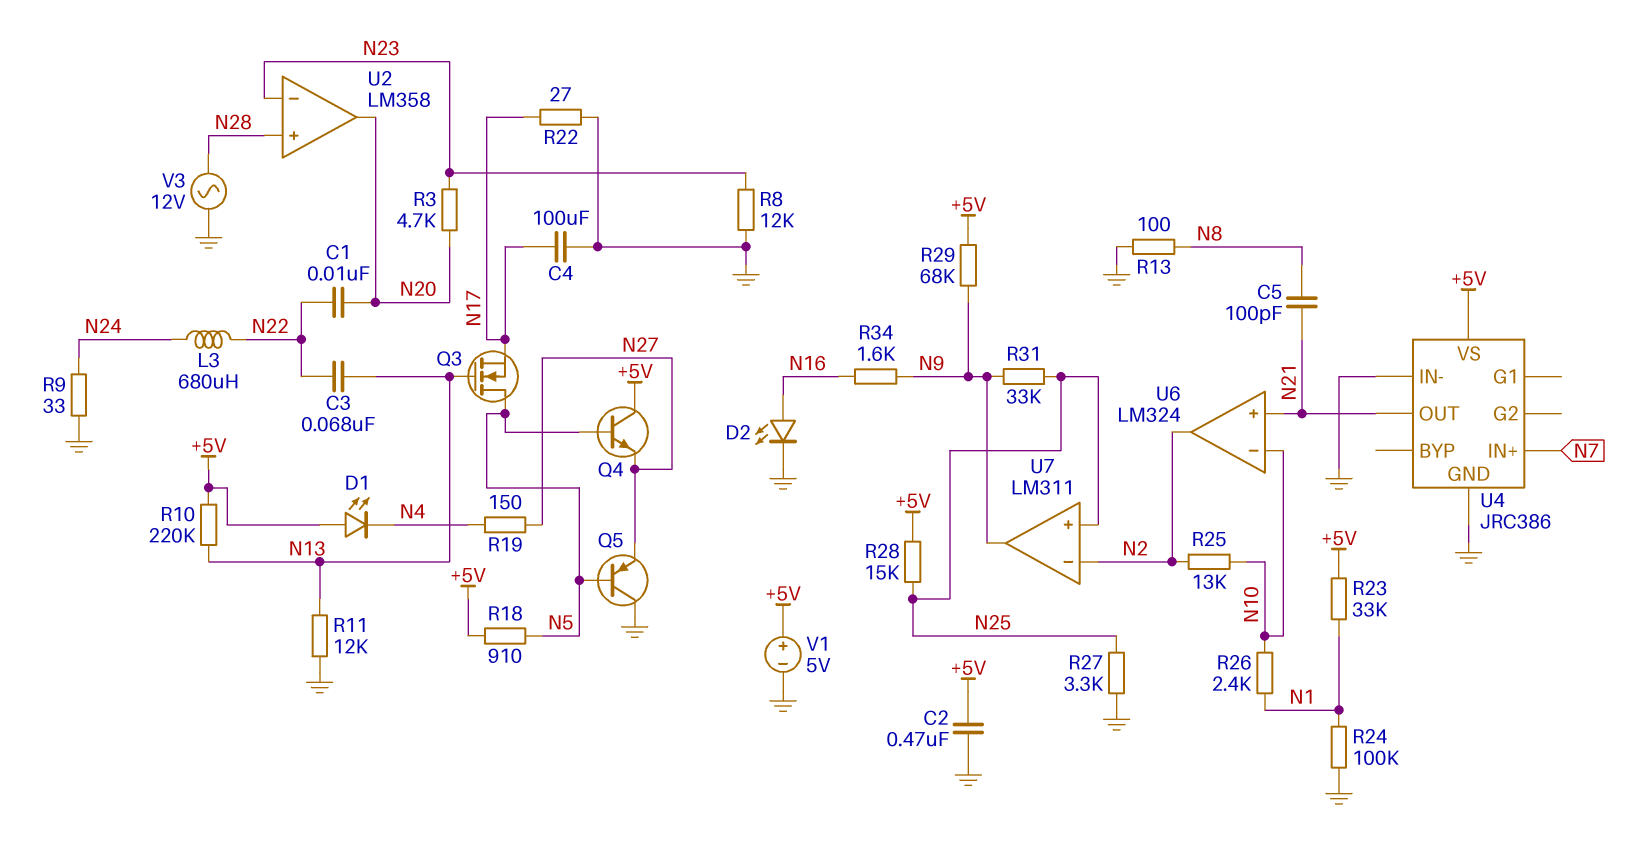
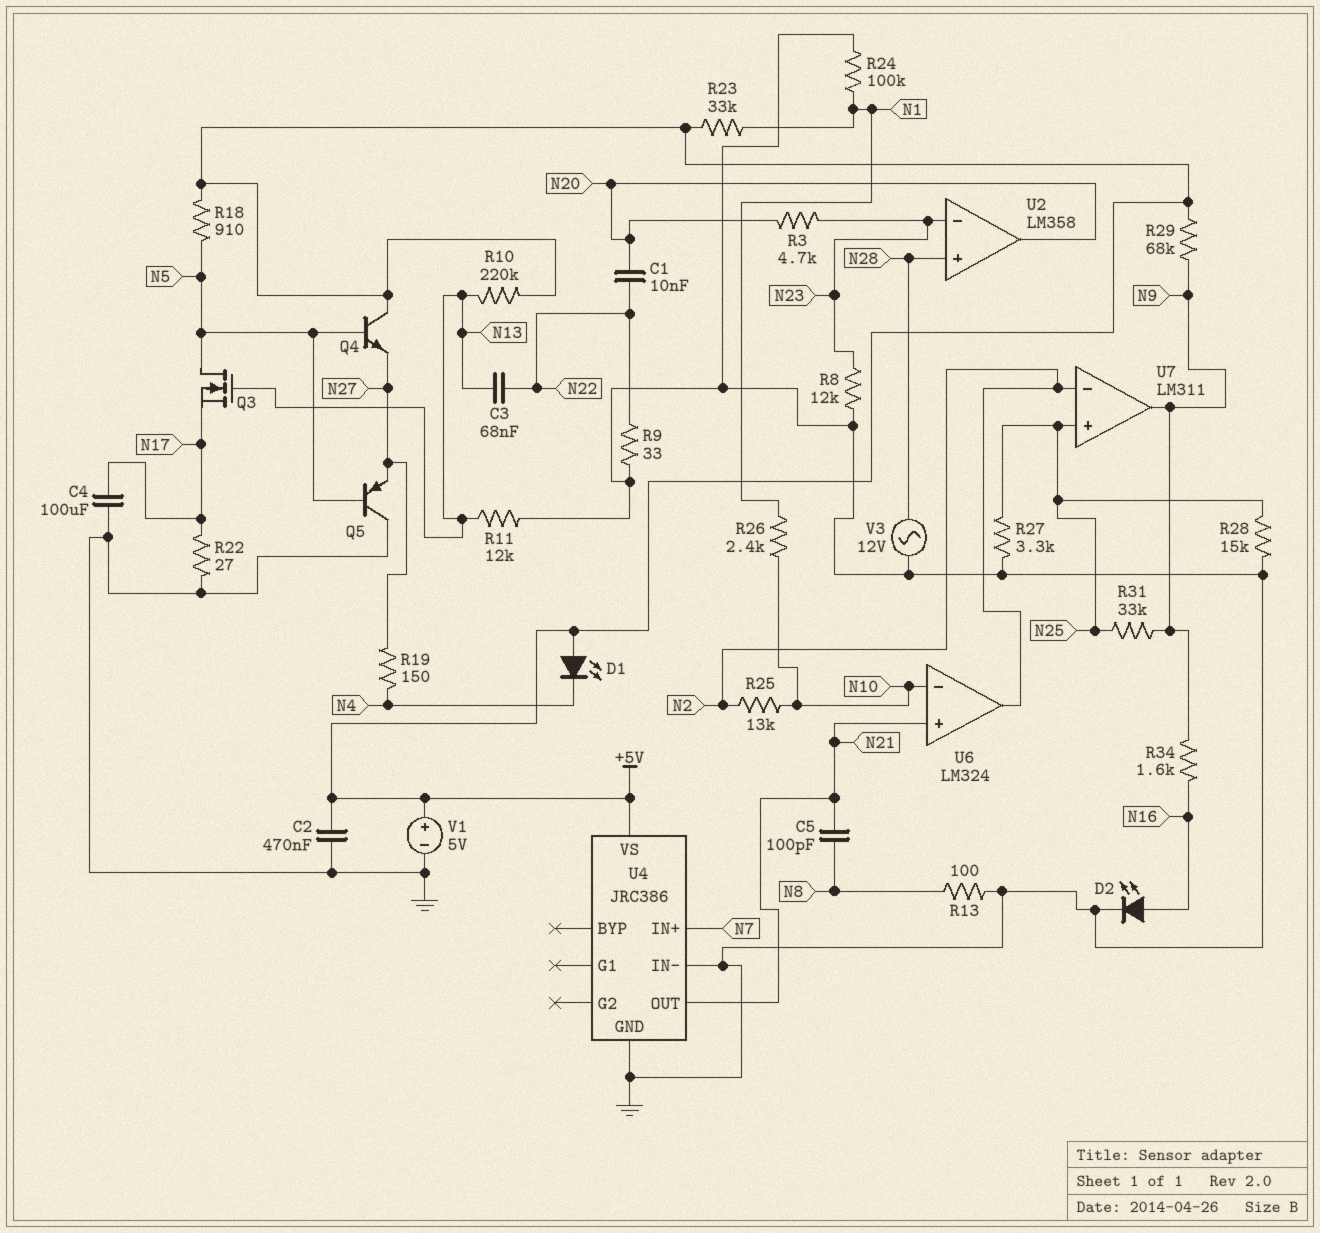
L3: 680uH (N22, N24) -> none
R9: 33 (GND, N24) -> 33 (GND, N22)
R28: 15k (+5V, N25) -> 15k (GND, N25)

